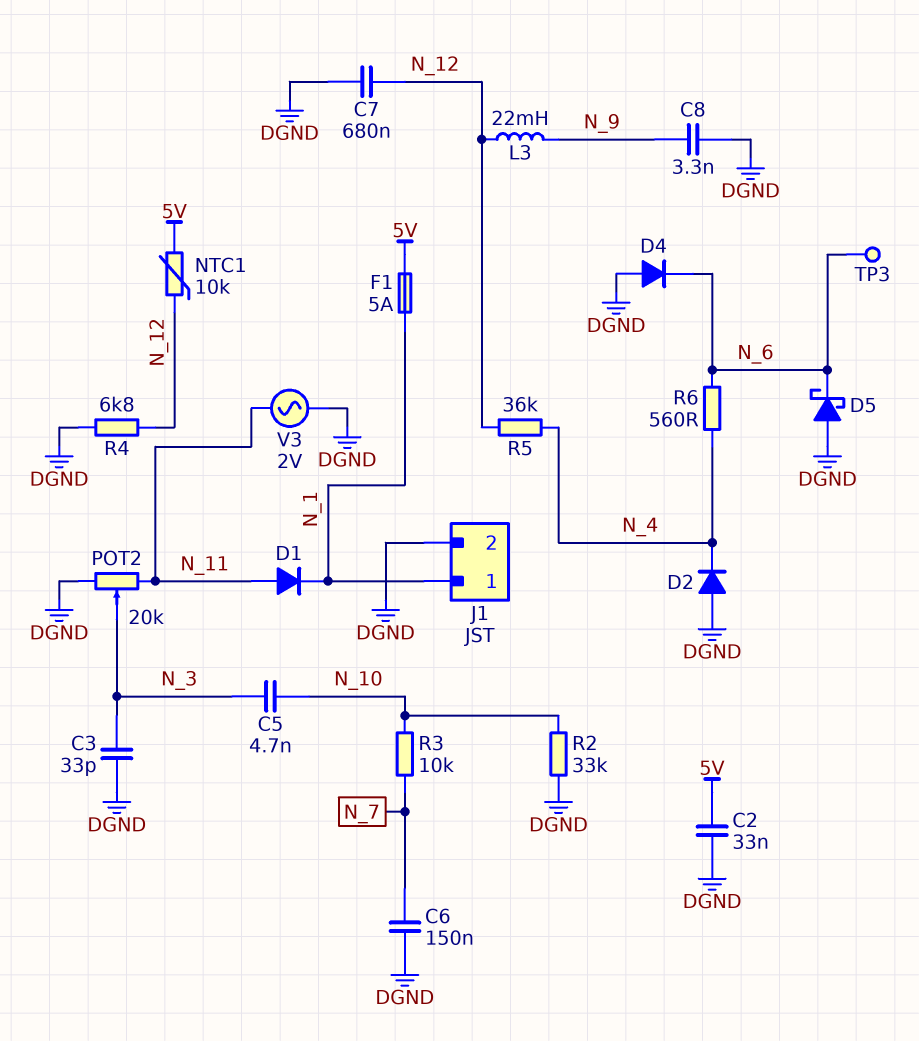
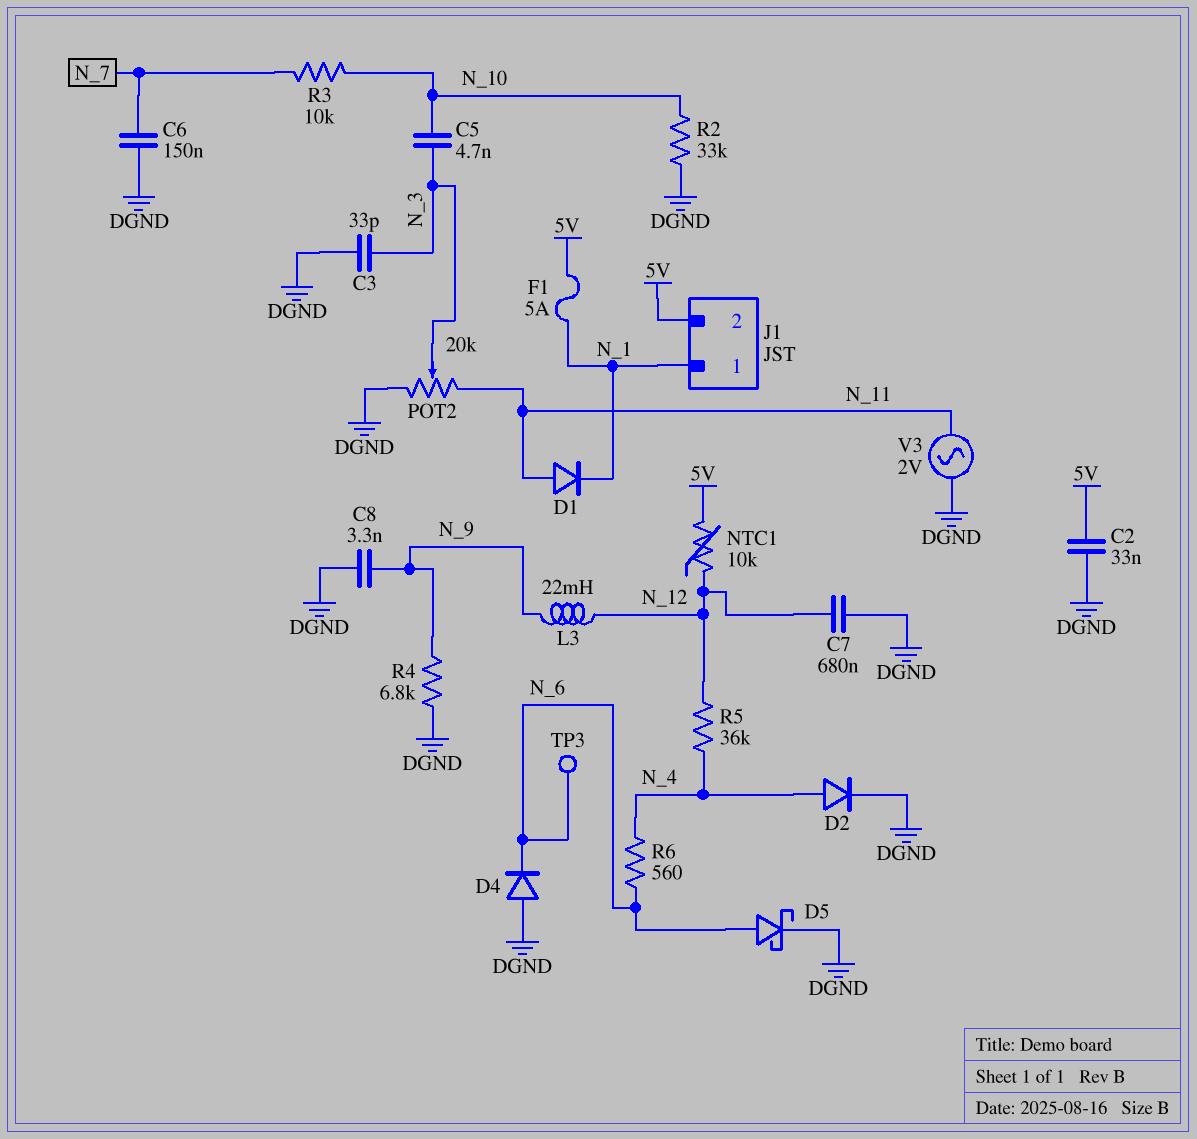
D2: diode (A DGND, K N_4) -> diode (A N_4, K DGND)
D5: schottky (A DGND, K N_6) -> schottky (A N_6, K DGND)
J1 pin 2: DGND -> 5V
R4: 6.8k (DGND, N_12) -> 6.8k (DGND, N_9)

